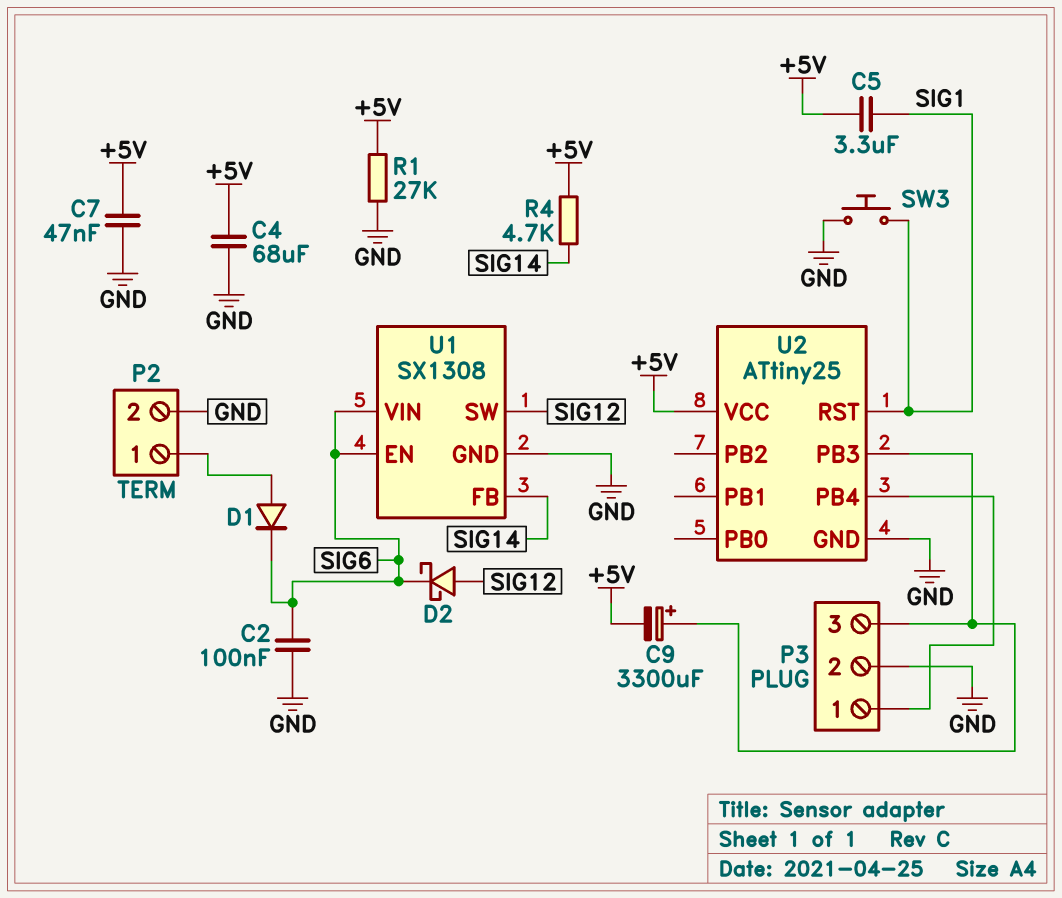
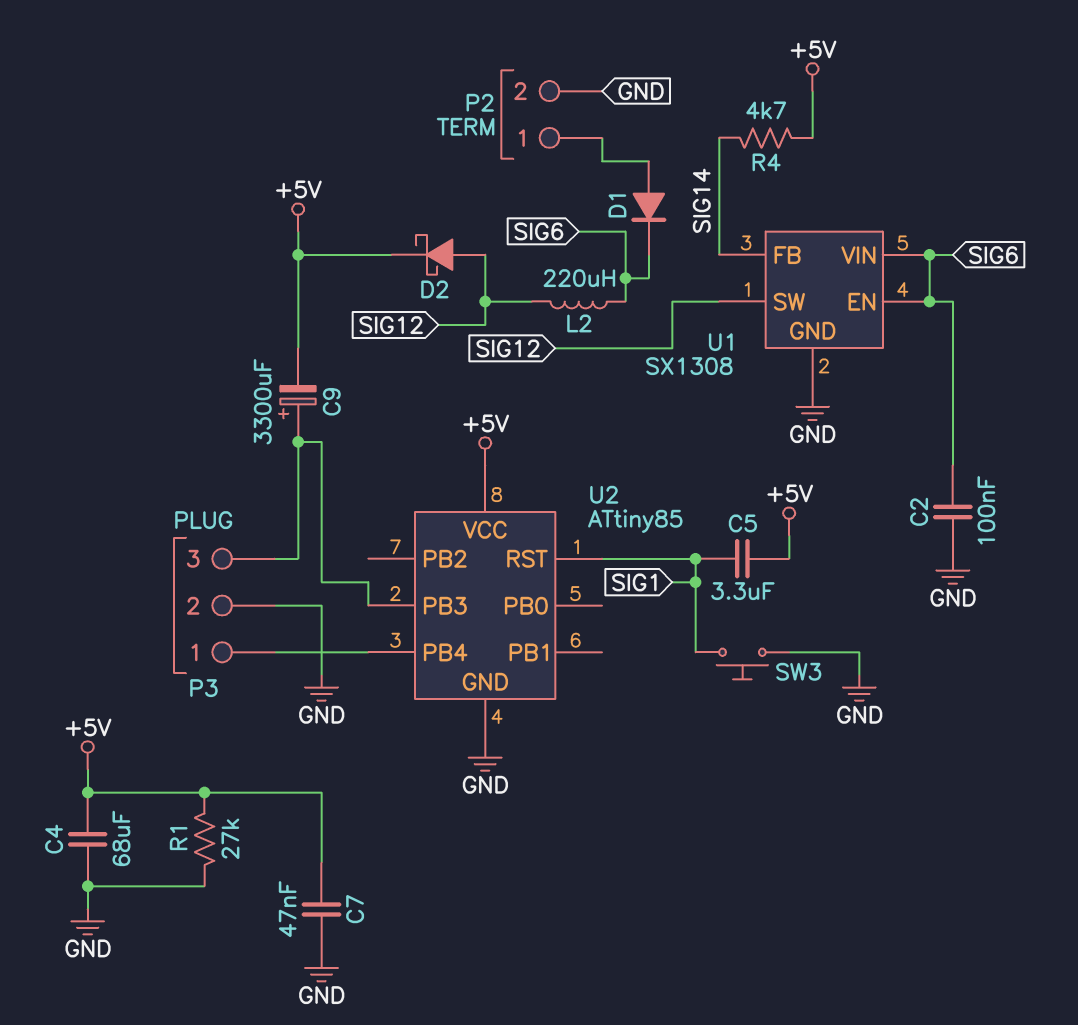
D2: schottky (A SIG12, K SIG6) -> schottky (A SIG12, K +5V)
L2: none -> 220uH (SIG6, SIG12)
U2: ATtiny25 -> ATtiny85

